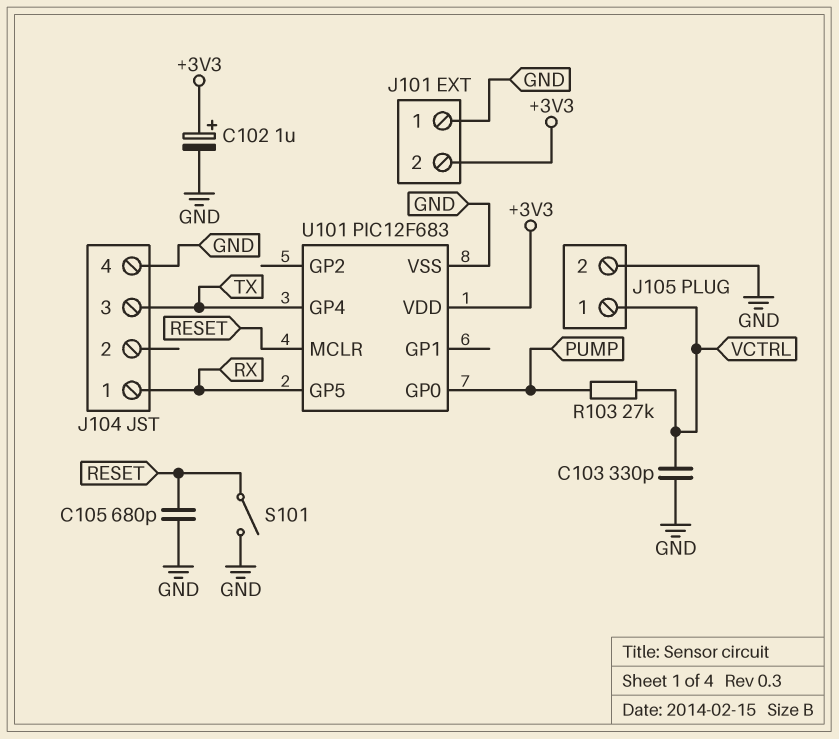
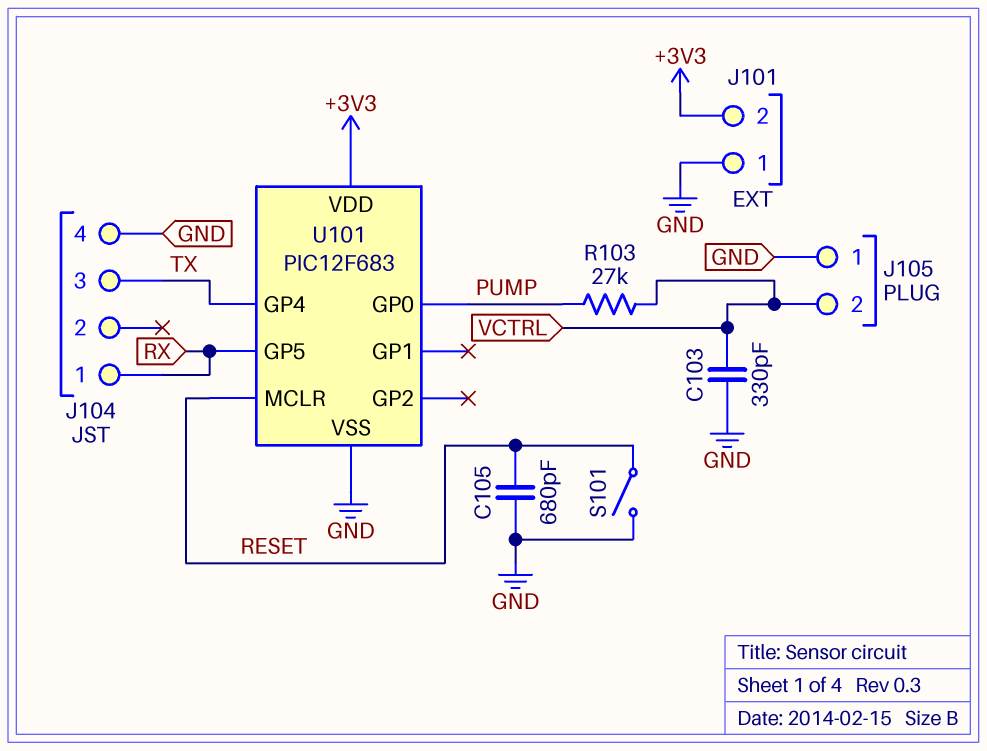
C102: 1uF (plus +3V3, minus GND) -> none
J105 pin 1: VCTRL -> GND
J105 pin 2: GND -> VCTRL

